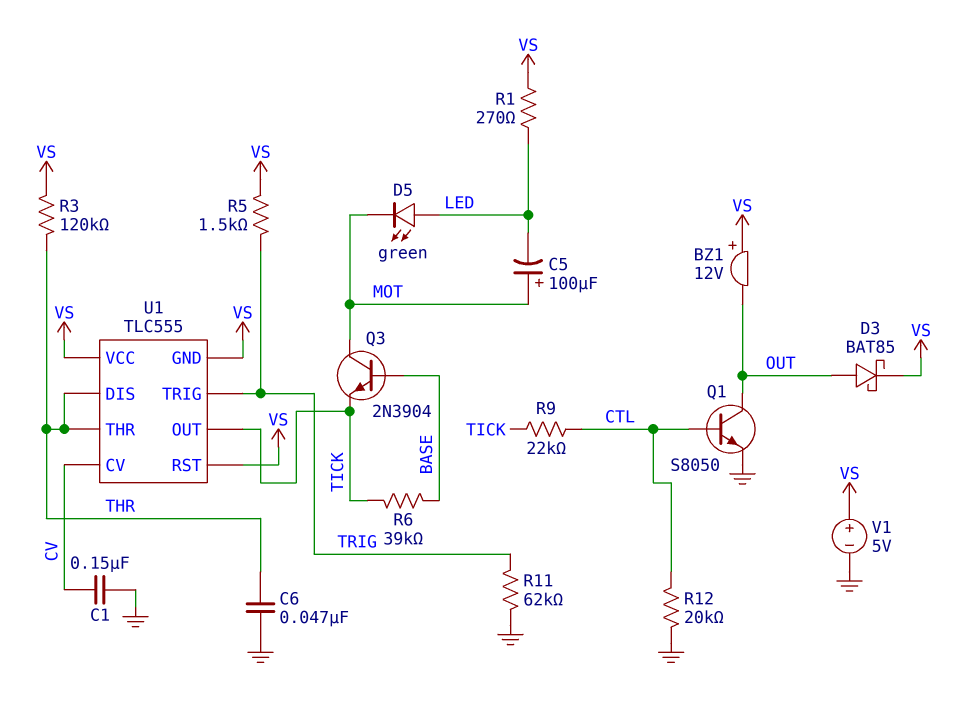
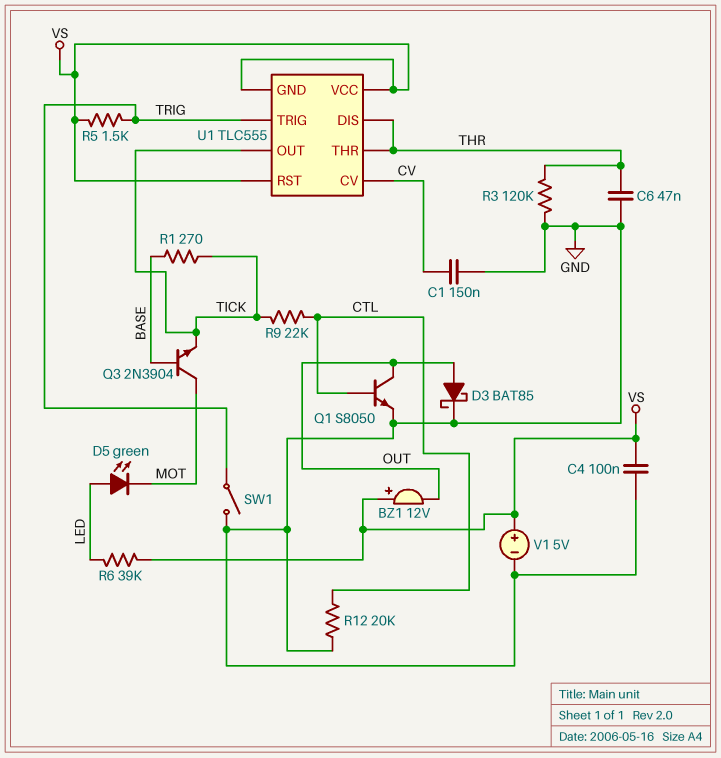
C4: none -> 100nF (GND, VS)
C5: 100uF (plus MOT, minus LED) -> none
D3: schottky BAT85 (A OUT, K VS) -> schottky BAT85 (A OUT, K GND)
R1: 270 (LED, VS) -> 270 (BASE, TICK)
R3: 120k (THR, VS) -> 120k (GND, THR)
R6: 39k (BASE, TICK) -> 39k (LED, VS)
R11: 62k (GND, TRIG) -> none
SW1: none -> switch (GND, TRIG)

